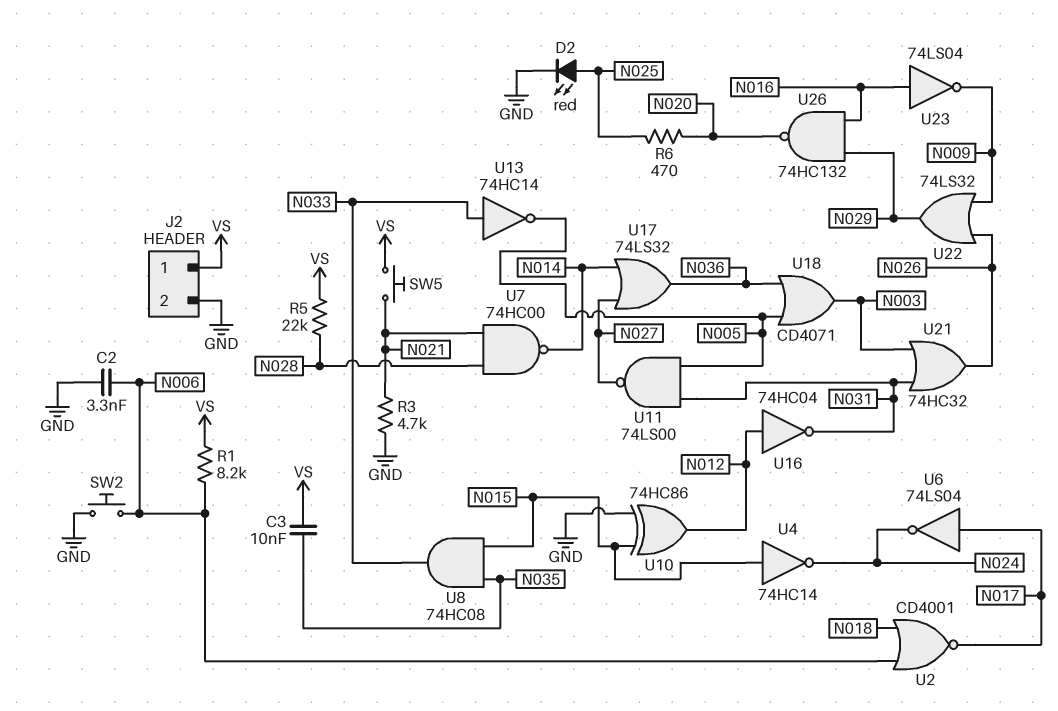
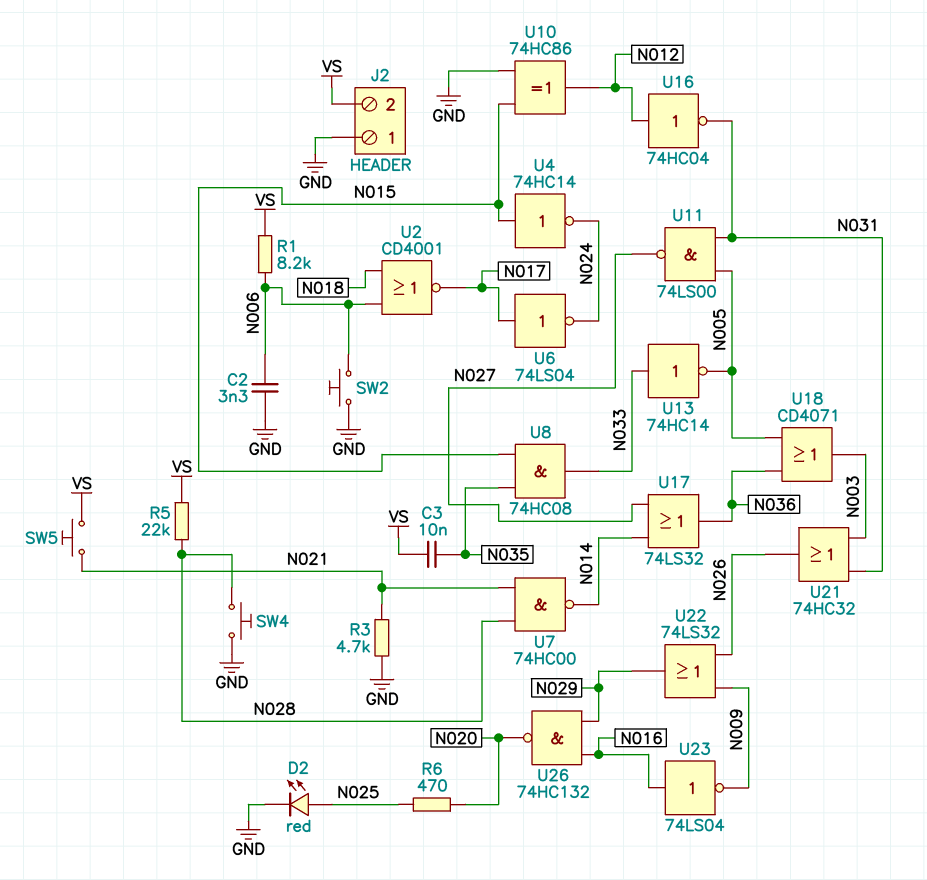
J2 pin 1: VS -> GND
J2 pin 2: GND -> VS
SW4: none -> button (GND, N028)

